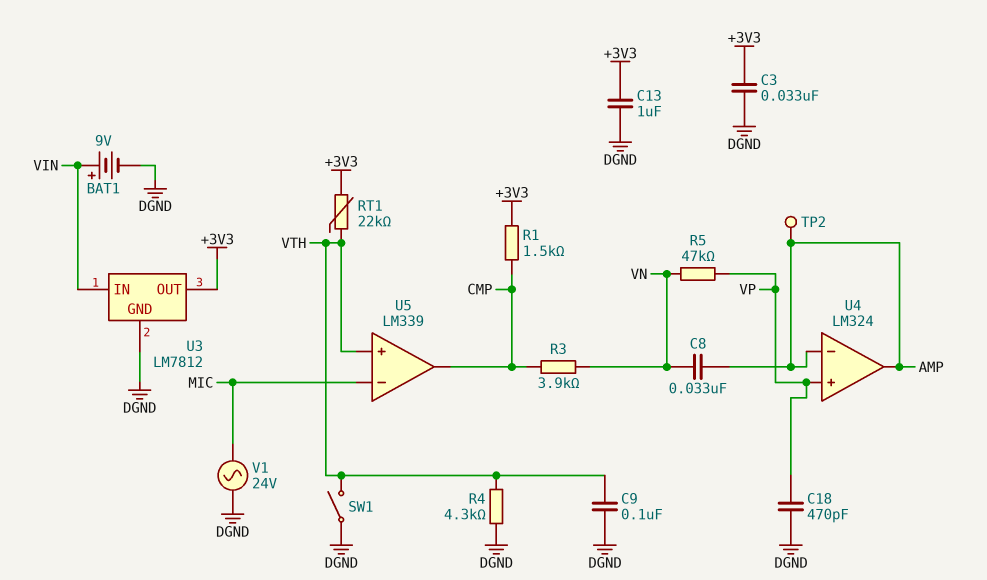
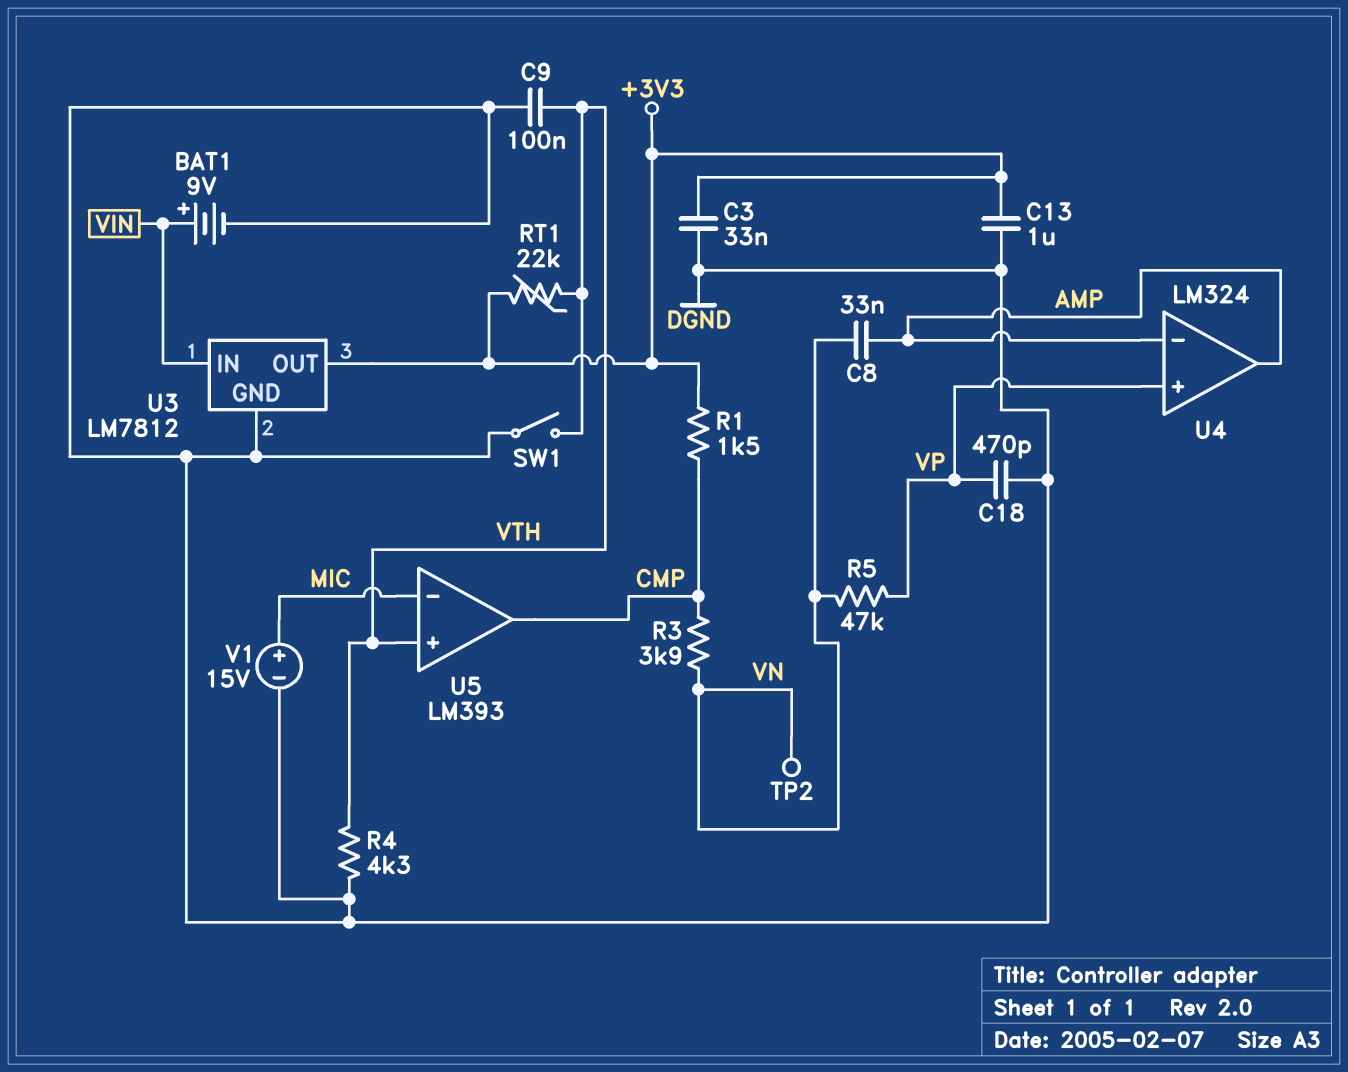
TP2: test point (AMP) -> test point (VN)
U5: LM339 -> LM393
V1: AC 24V (DGND, MIC) -> 15V (plus MIC, minus DGND)

